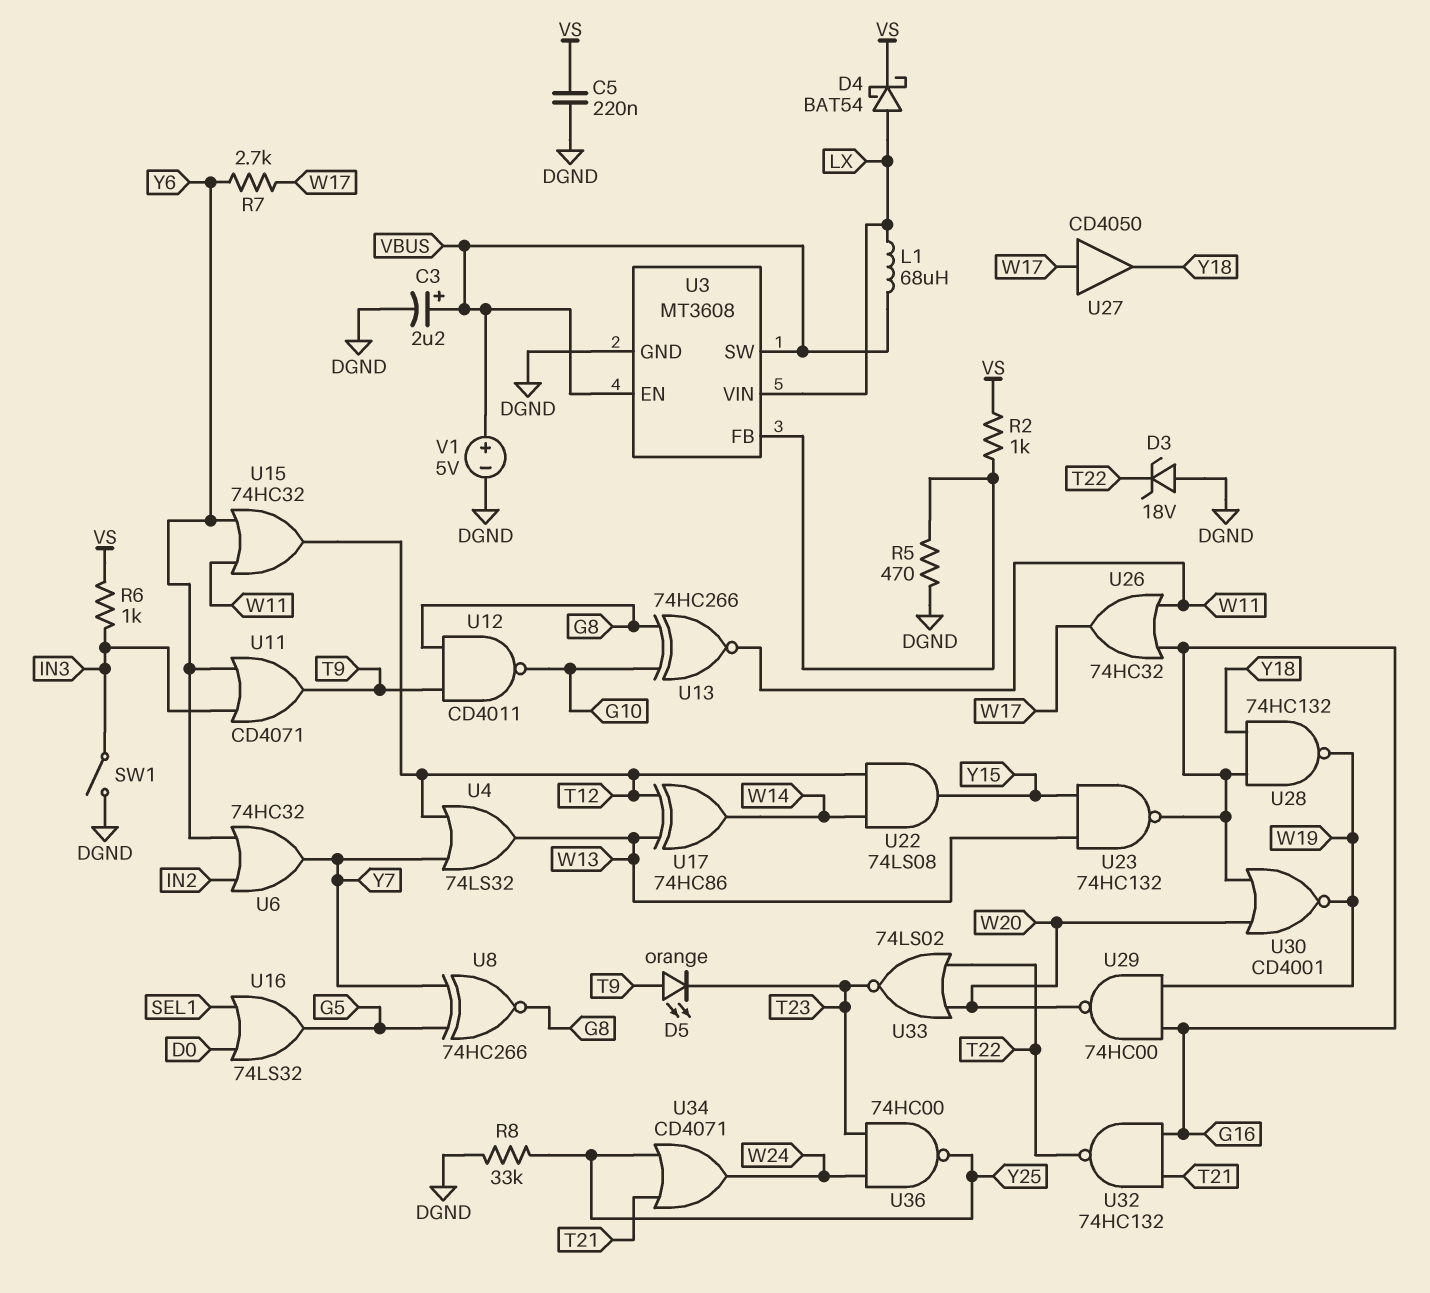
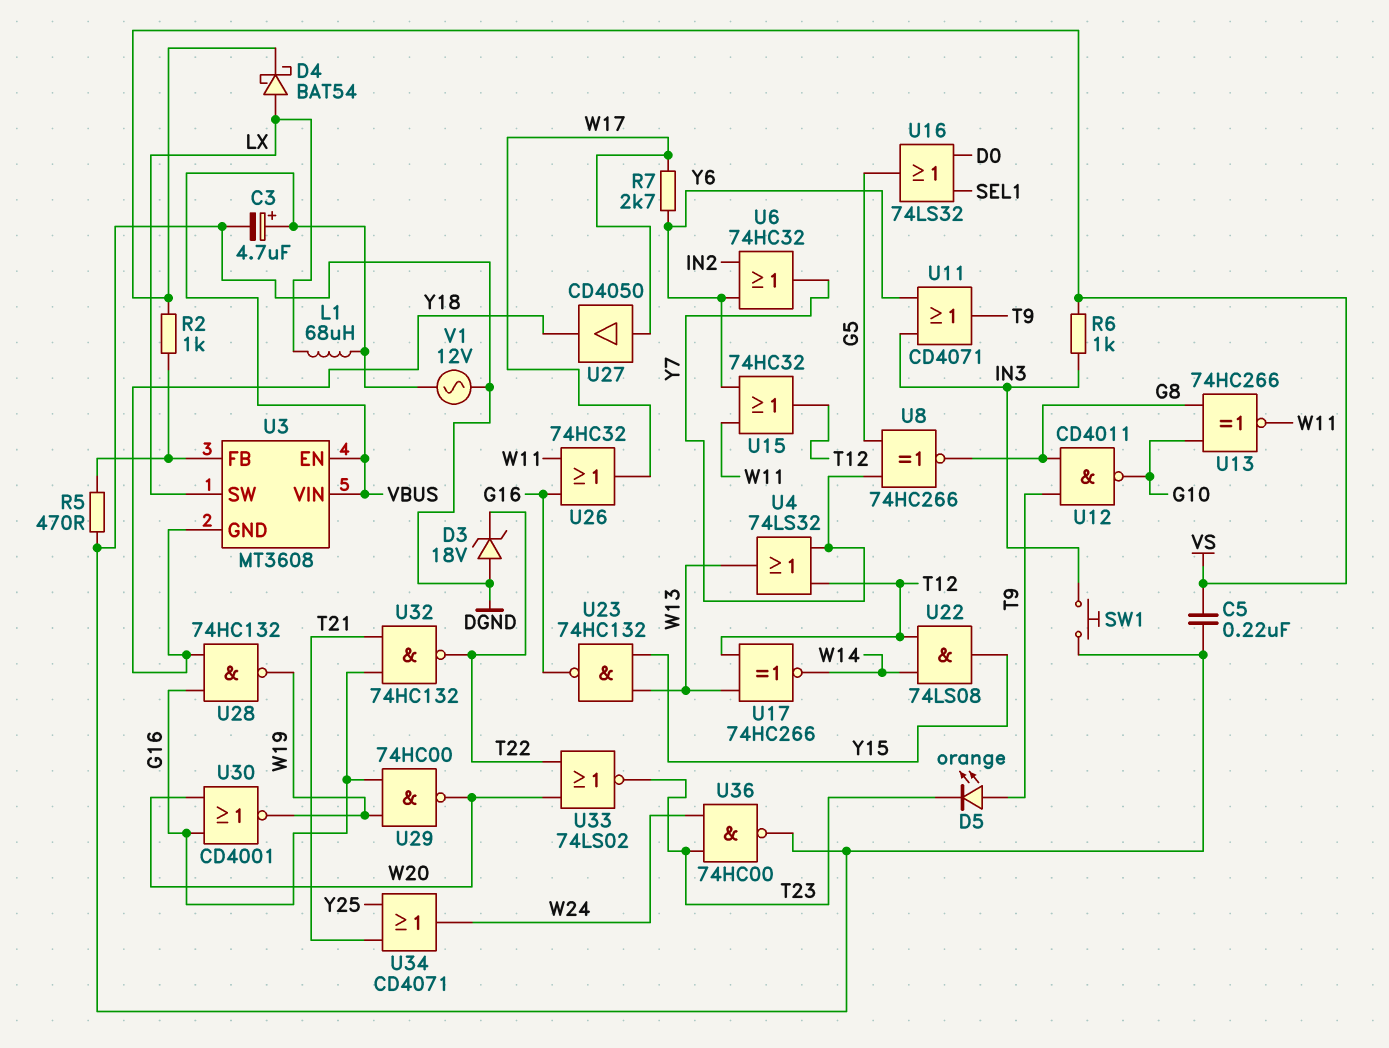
C3: 2.2uF (plus VBUS, minus DGND) -> 4.7uF (plus VBUS, minus DGND)
R8: 33k (DGND, Y25) -> none
SW1: switch (DGND, IN3) -> button (DGND, IN3)
U3 pin GND: DGND -> Y18
U3 pin SW: VBUS -> LX
U3 pin VIN: LX -> VBUS
U17: XOR 74HC86 (in T12, in W13, out W14) -> XNOR 74HC266 (in T12, in W13, out W14)
U36: NAND 74HC00 (in T23, in W24, out Y25) -> NAND 74HC00 (in T23, in W24, out DGND)
V1: 5V (plus VBUS, minus DGND) -> AC 12V (DGND, VBUS)

